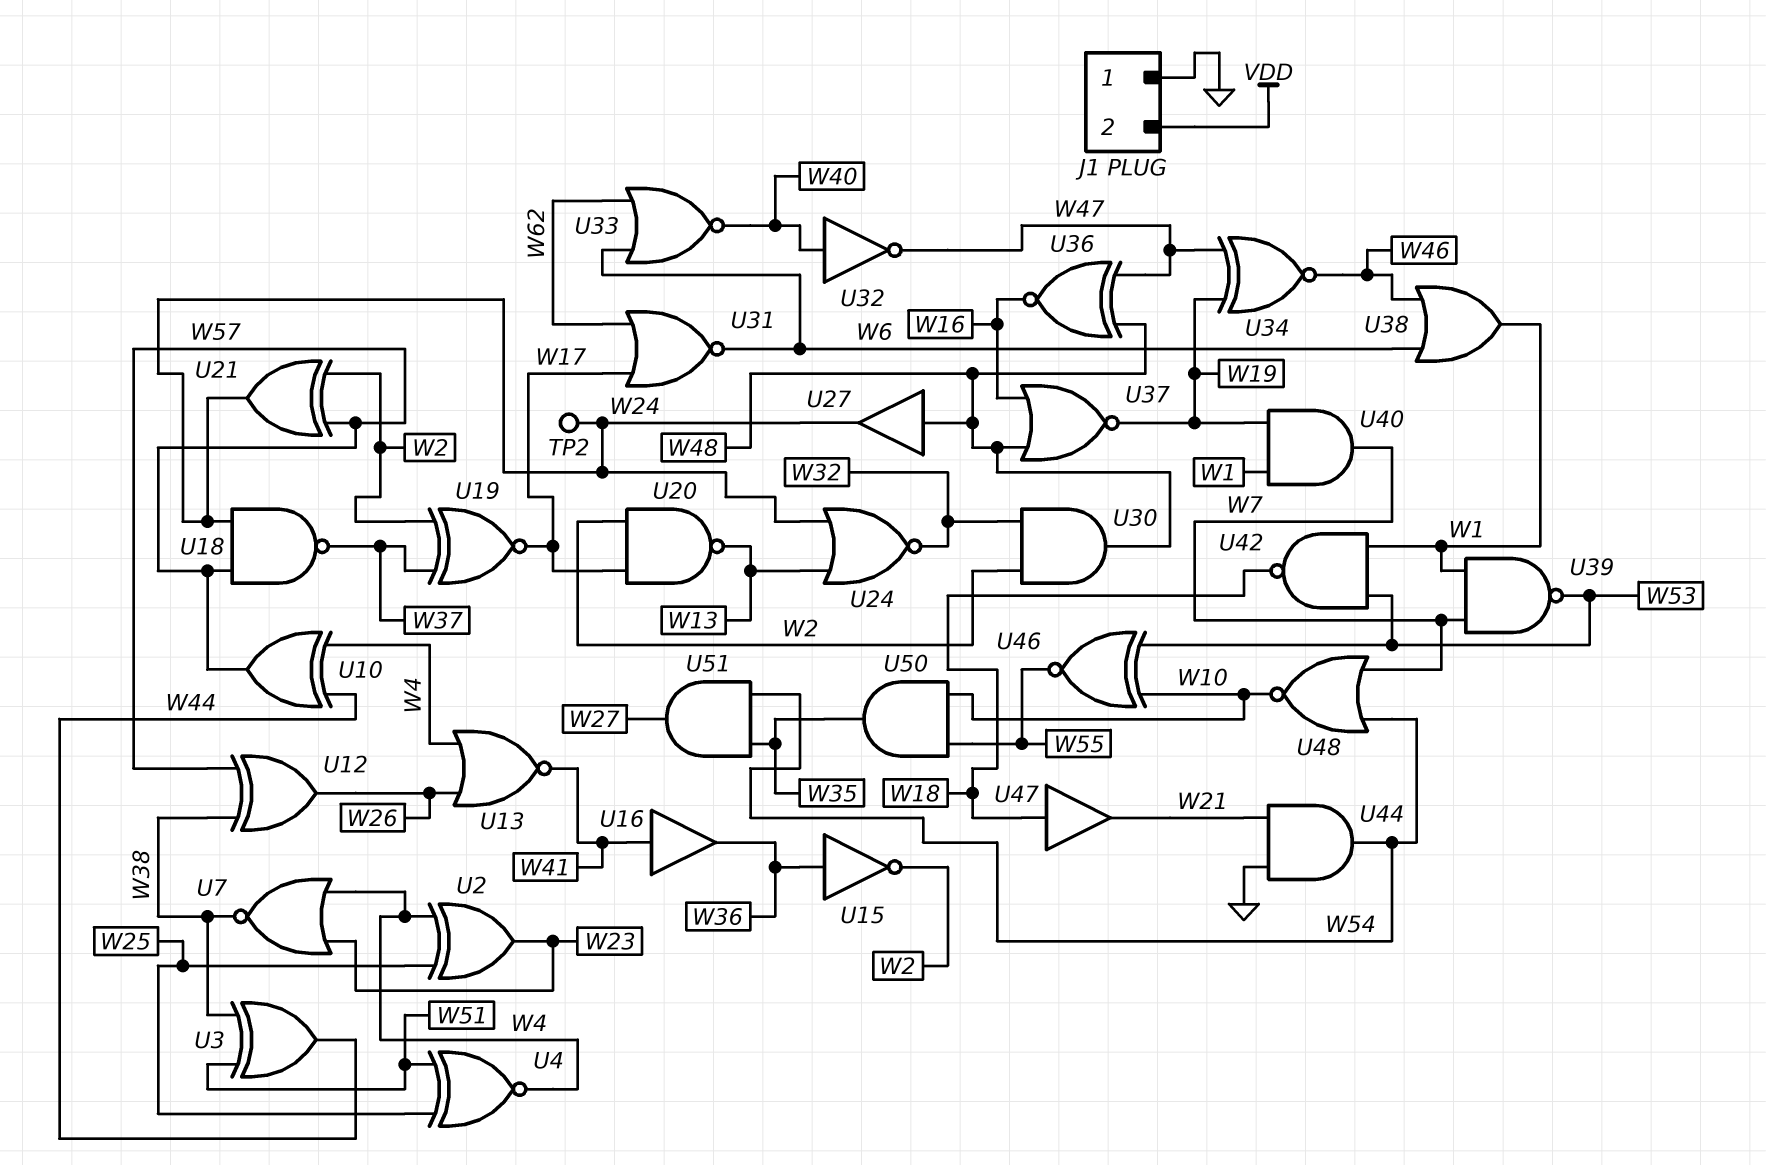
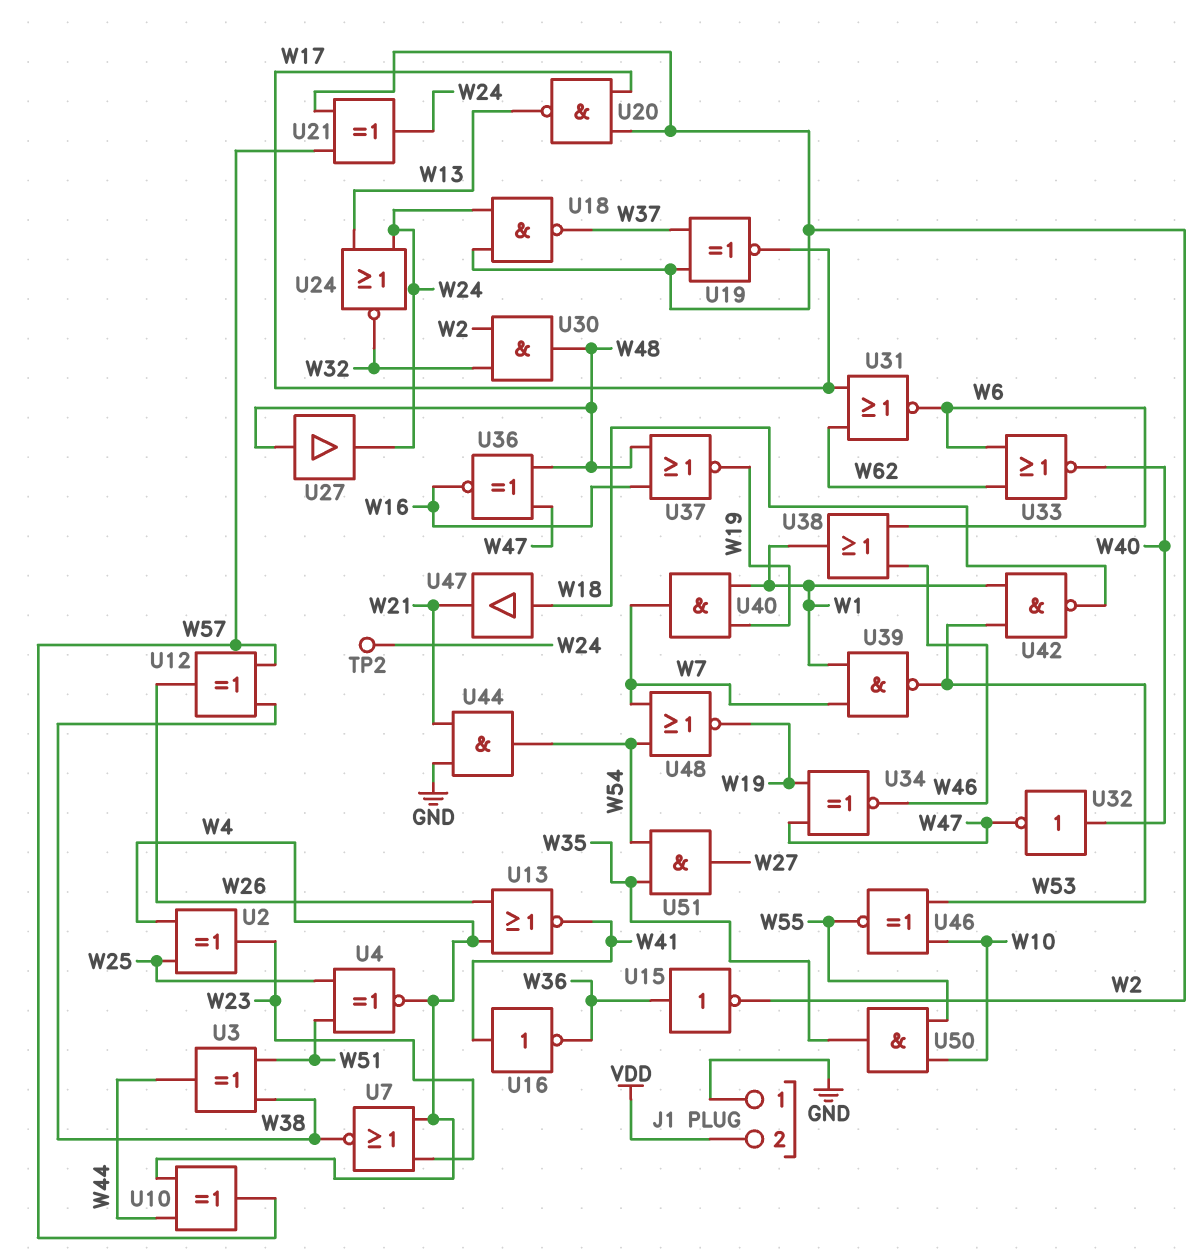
U16: buffer (in W41, out W36) -> NOT (in W41, out W36)
U18: NAND (in W24, in W57, out W37) -> NAND (in W2, in W24, out W37)
U48: NOR (in W7, in W54, out W10) -> NOR (in W7, in W54, out W19)

